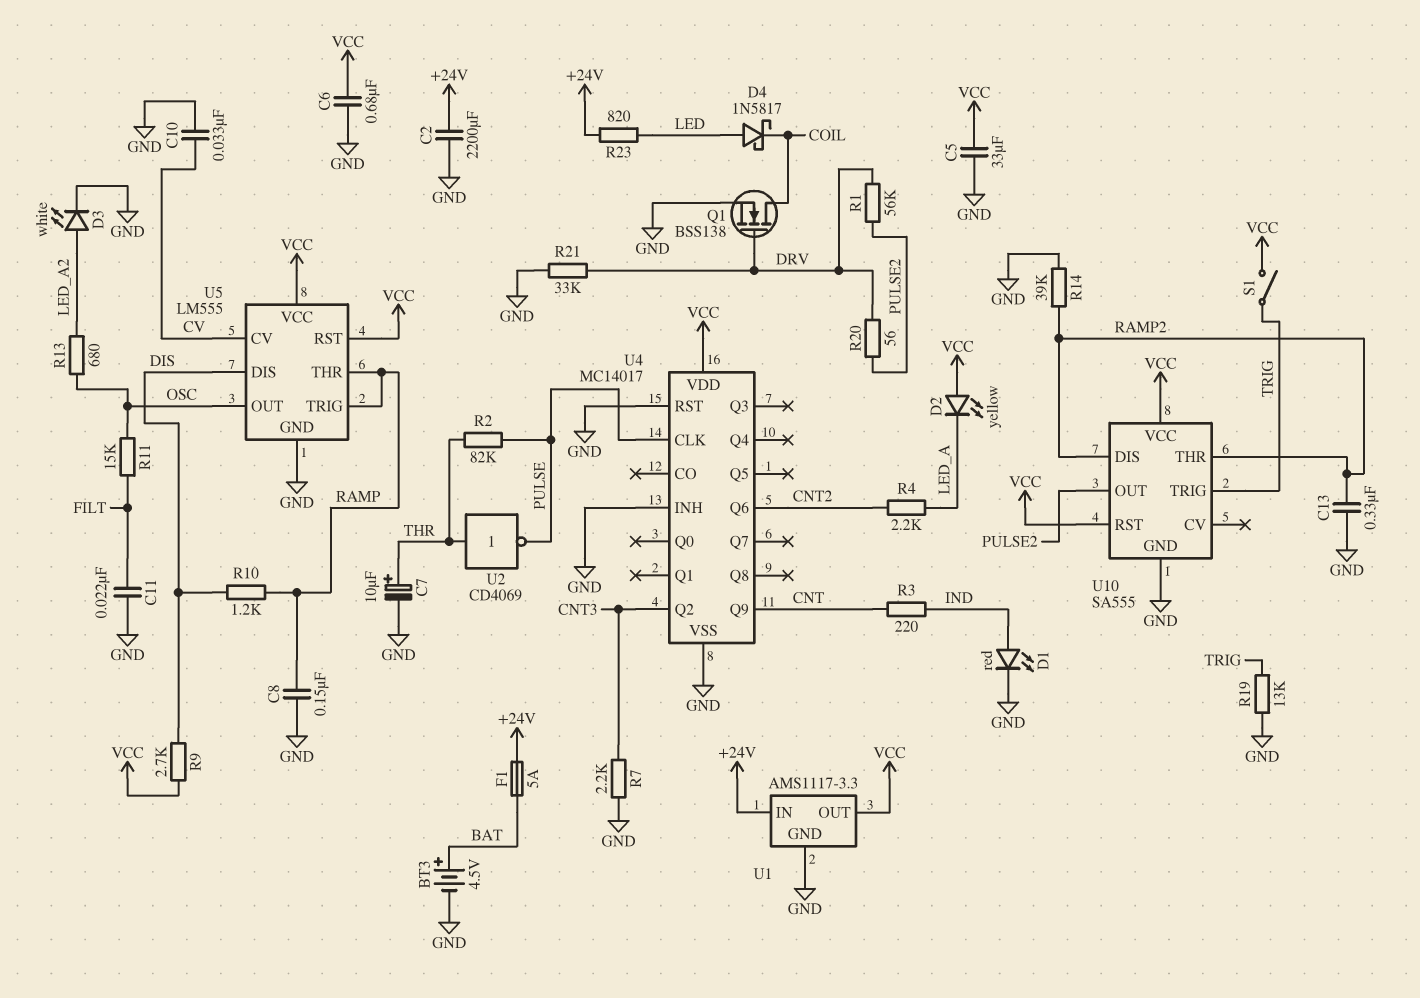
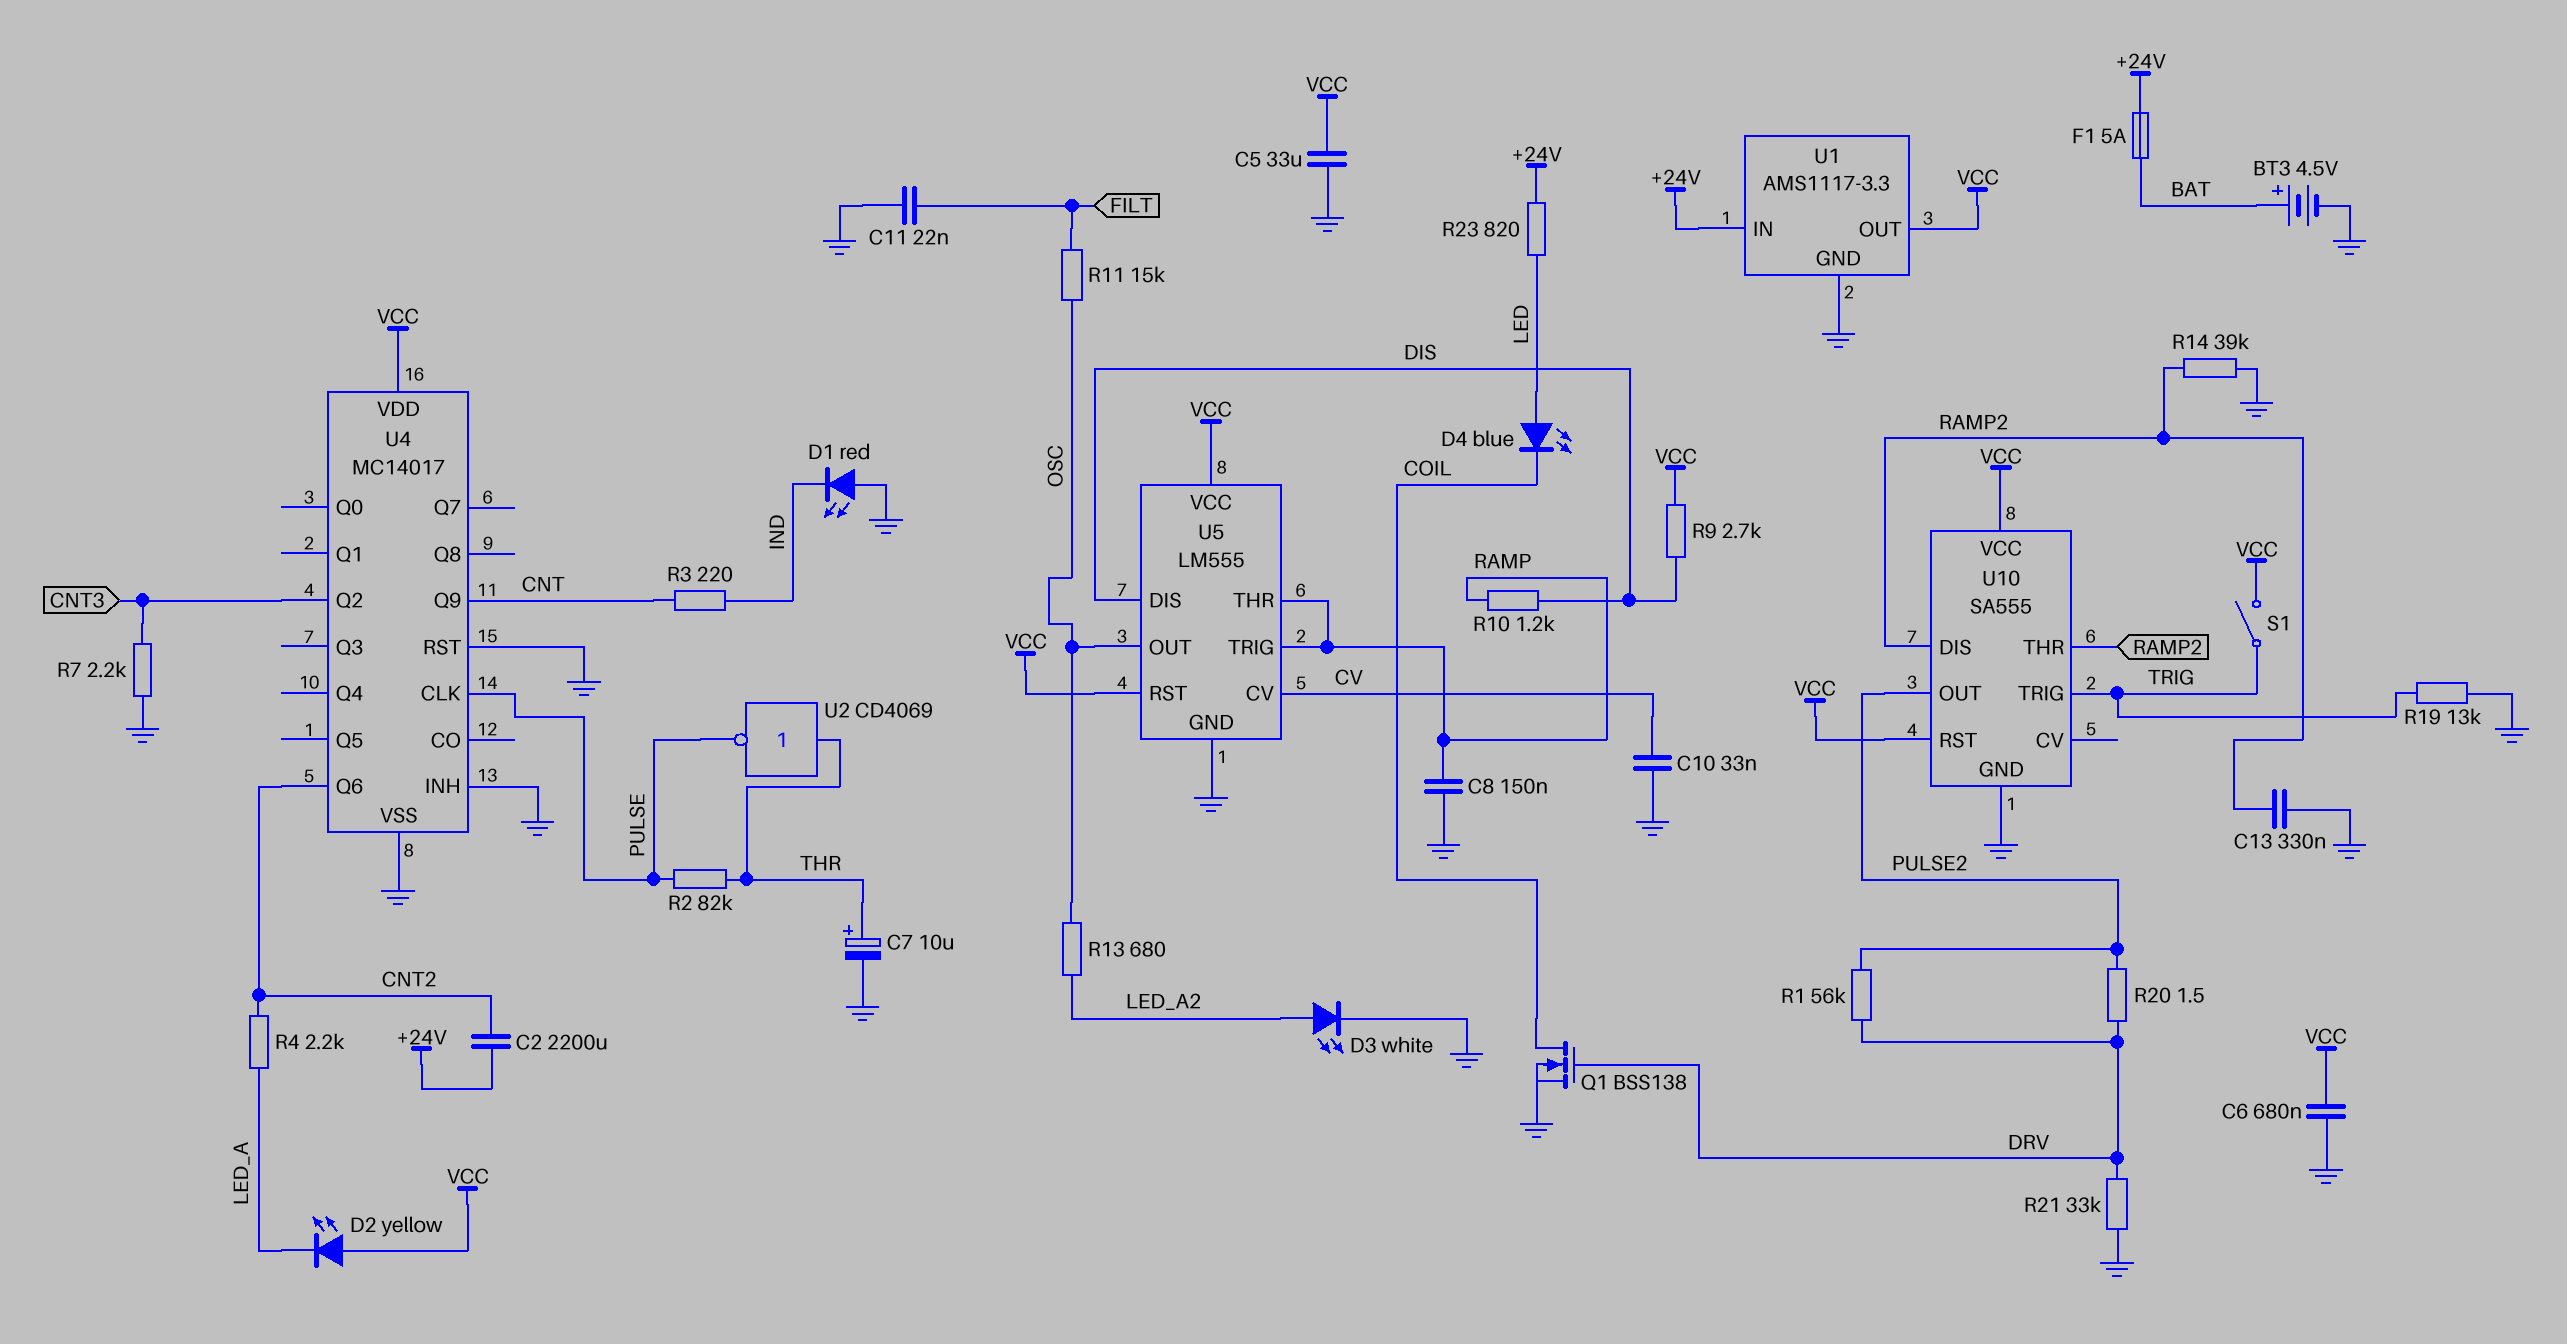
C2: 2200uF (+24V, GND) -> 2200uF (+24V, CNT2)
D1: LED red (A IND, K GND) -> LED red (A GND, K IND)
D4: schottky 1N5817 (A LED, K COIL) -> LED blue (A LED, K COIL)
R20: 56 (DRV, PULSE2) -> 1.5 (DRV, PULSE2)

